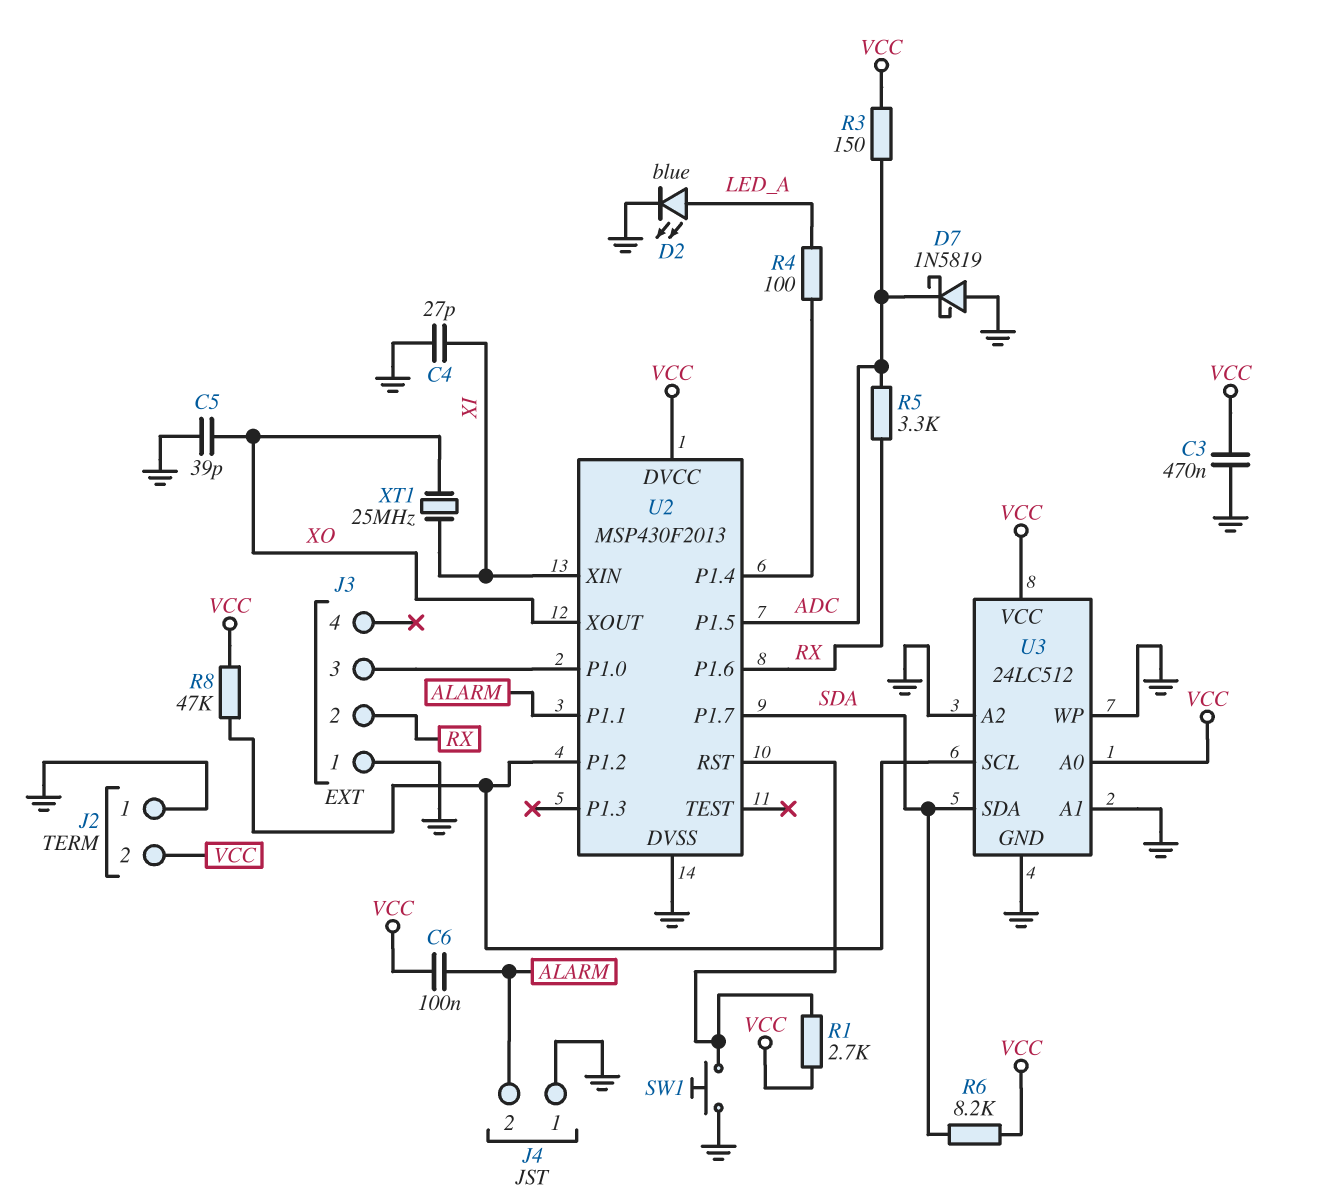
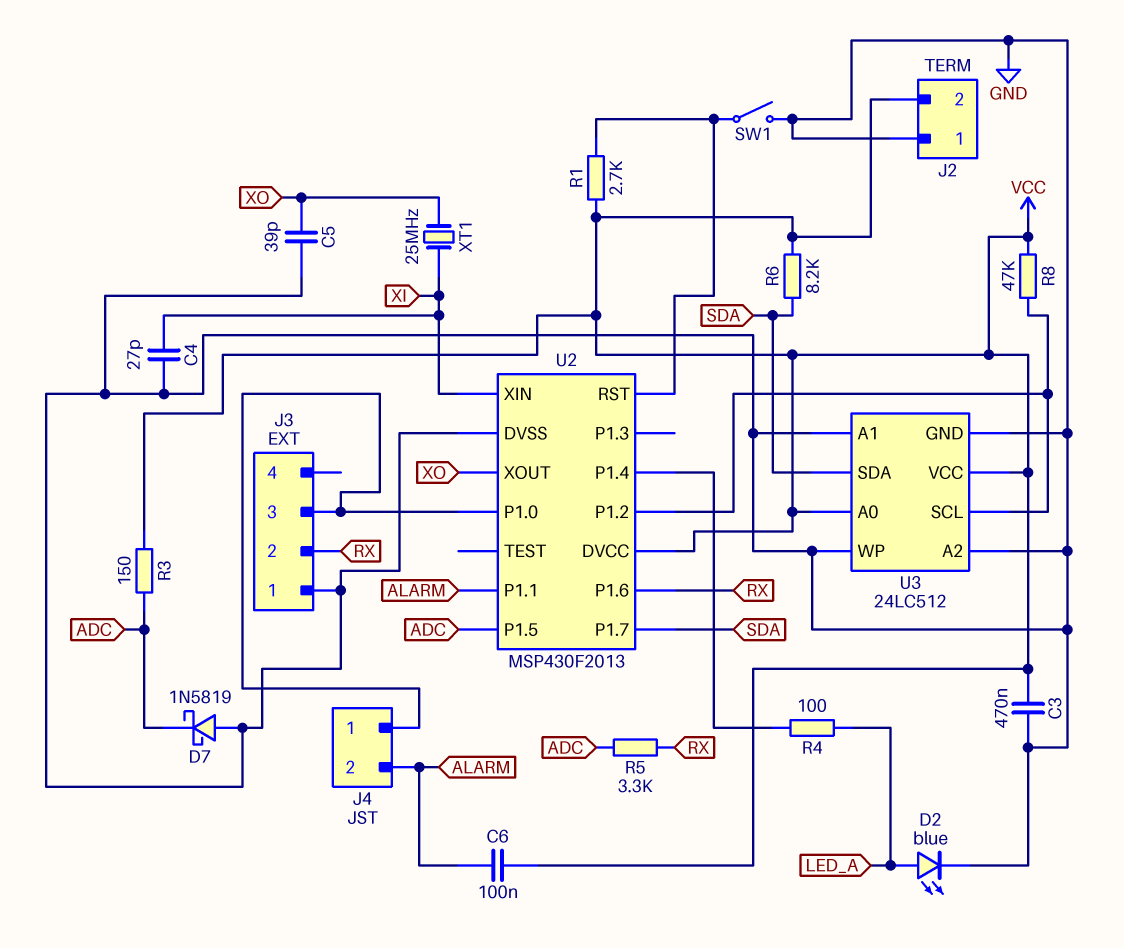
J4 pin 1: GND -> J3/3
SW1: button (GND, U2/RST) -> switch (GND, U2/RST)

